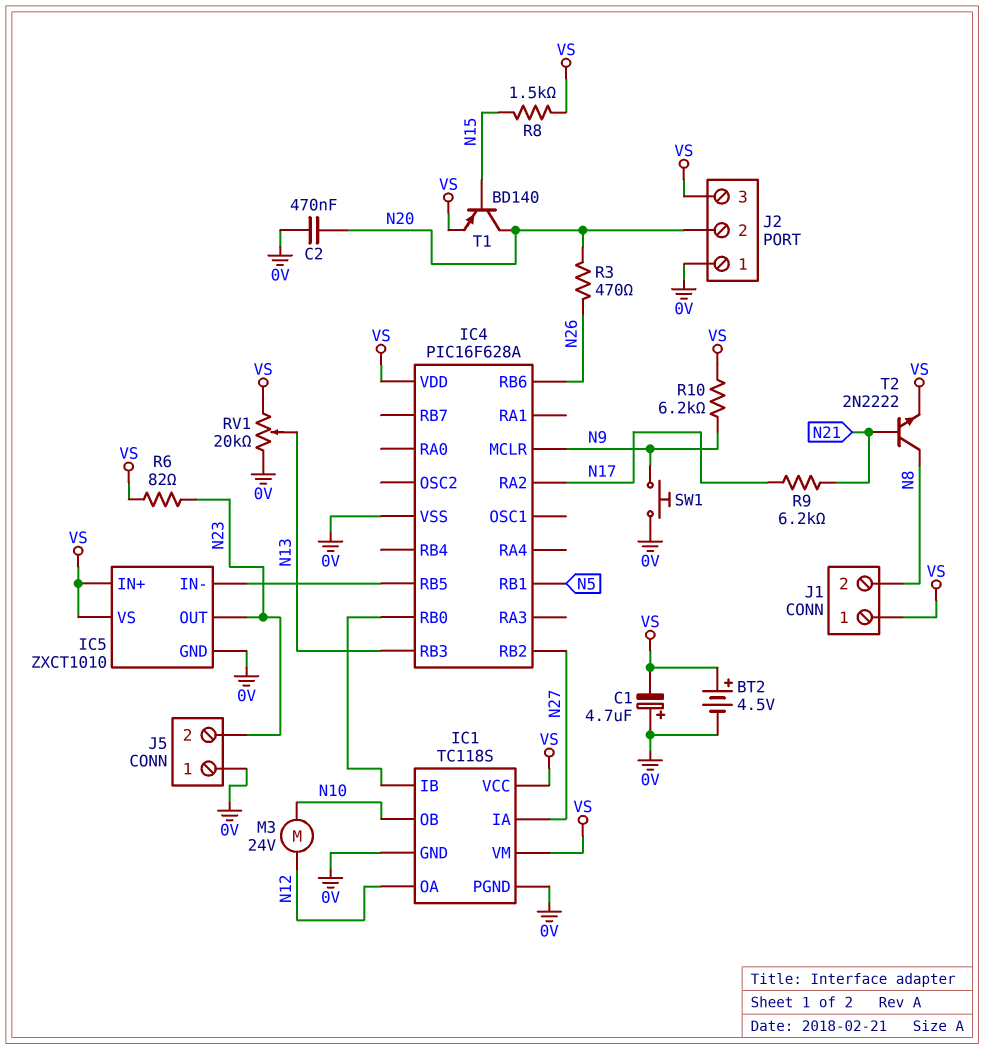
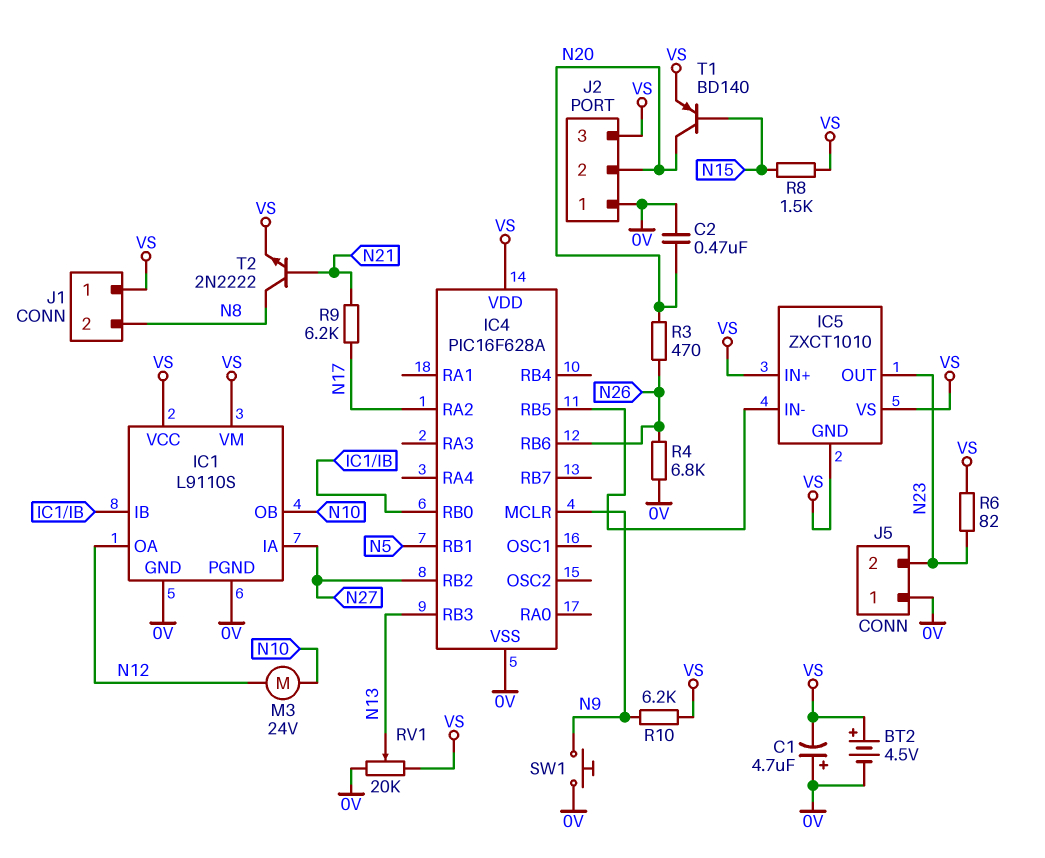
IC1: TC118S -> L9110S
IC5 pin GND: 0V -> VS
R4: none -> 6.8k (0V, N26)

